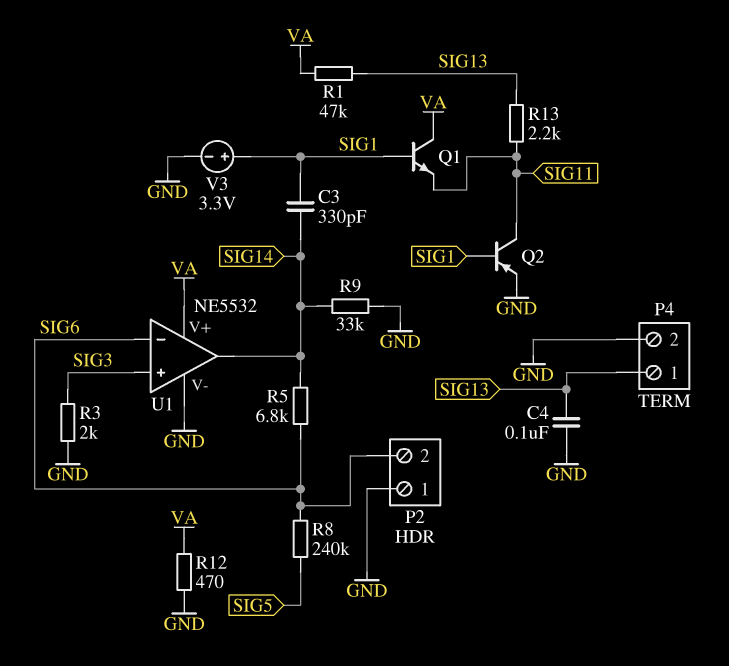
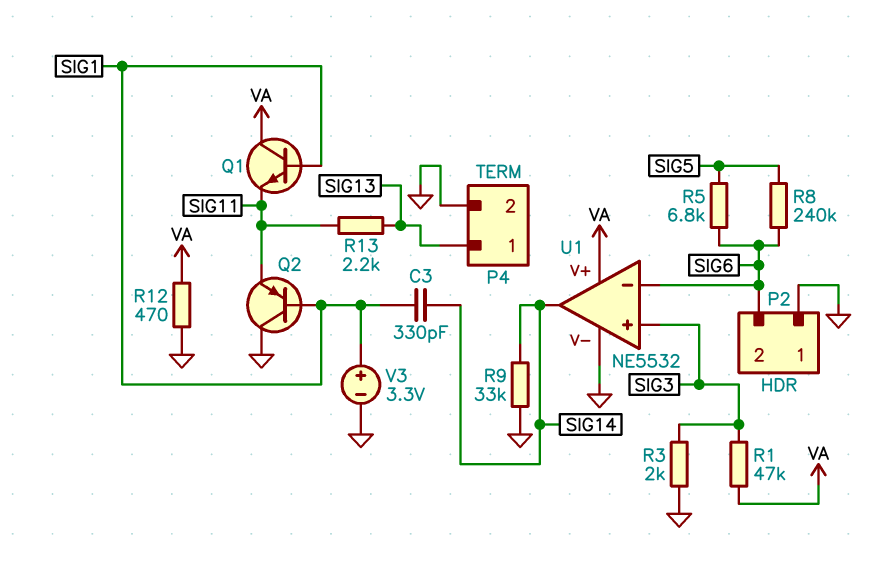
C4: 100nF (GND, SIG13) -> none
Q2: PNP (B SIG1, C SIG11, E GND) -> PNP (B SIG1, C GND, E SIG11)
R1: 47k (SIG13, VA) -> 47k (SIG3, VA)
R5: 6.8k (SIG6, SIG14) -> 6.8k (SIG5, SIG6)

